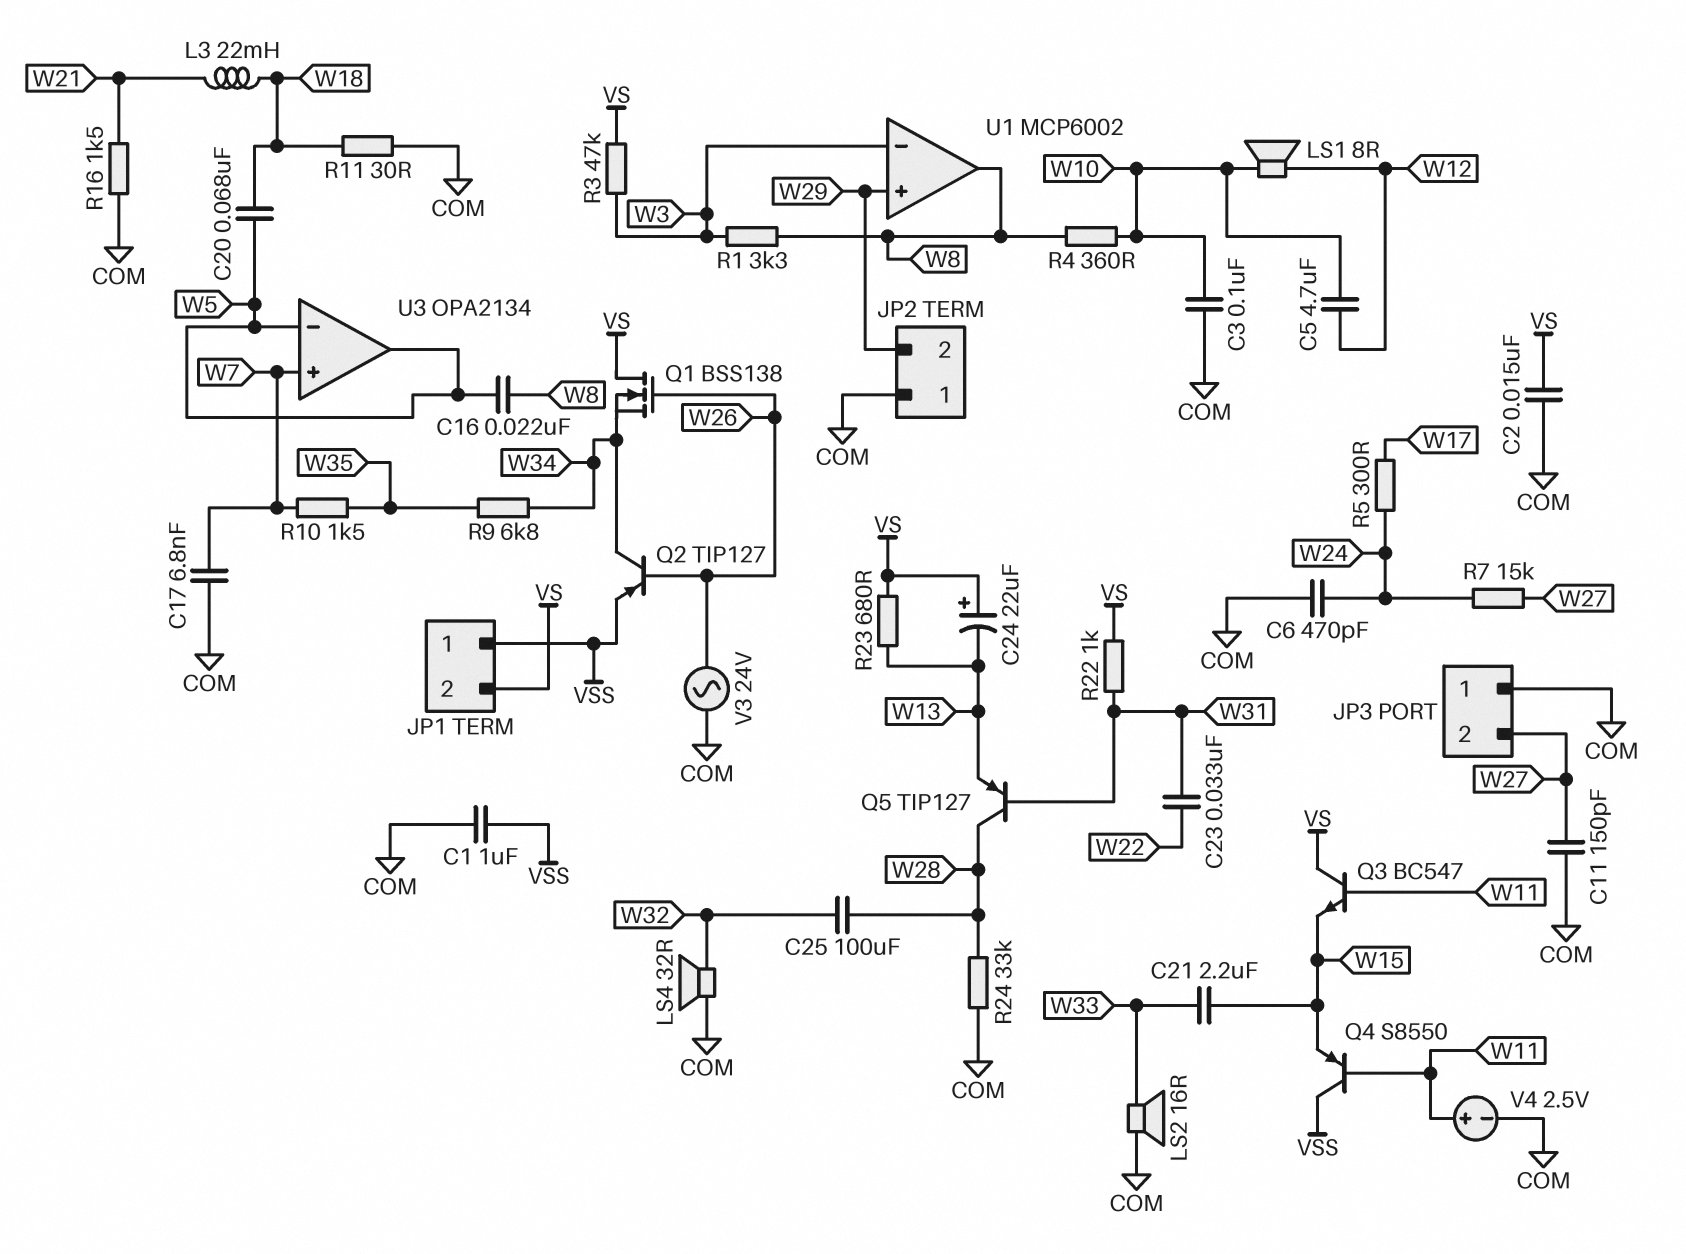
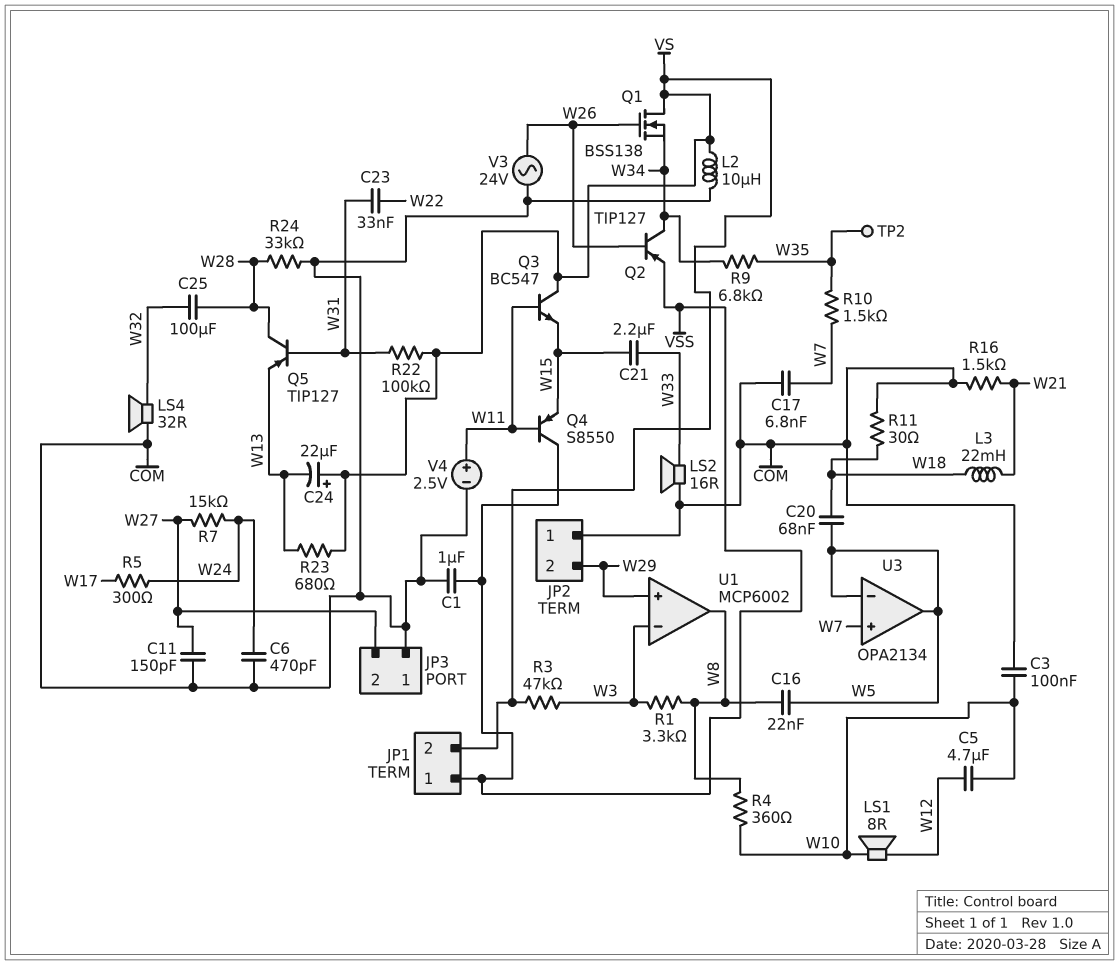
C2: 15nF (COM, VS) -> none
L2: none -> 10uH (COM, VS)
R22: 1k (VS, W31) -> 100k (VS, W31)
TP2: none -> test point (W35)

